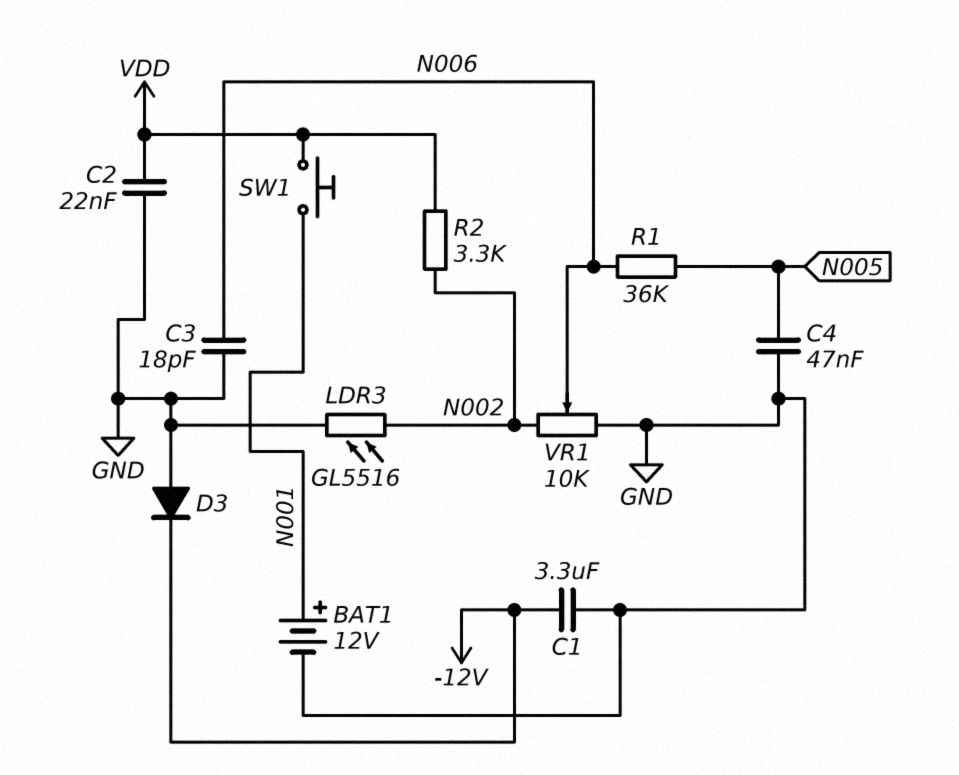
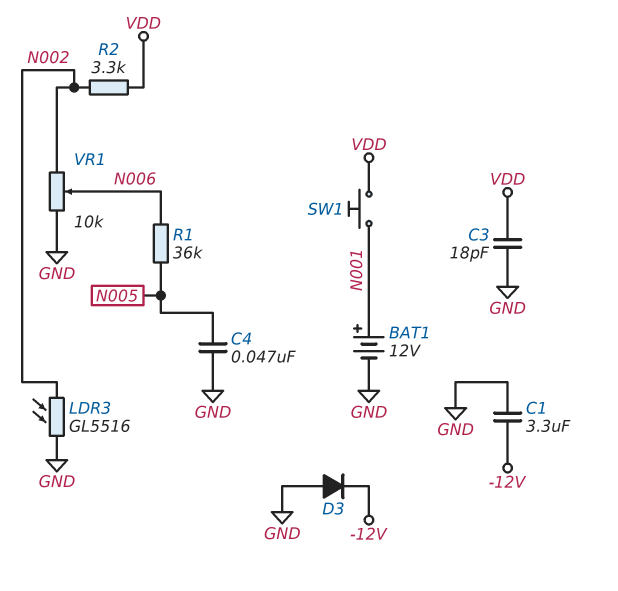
C2: 22nF (GND, VDD) -> none
C3: 18pF (GND, N006) -> 18pF (GND, VDD)

